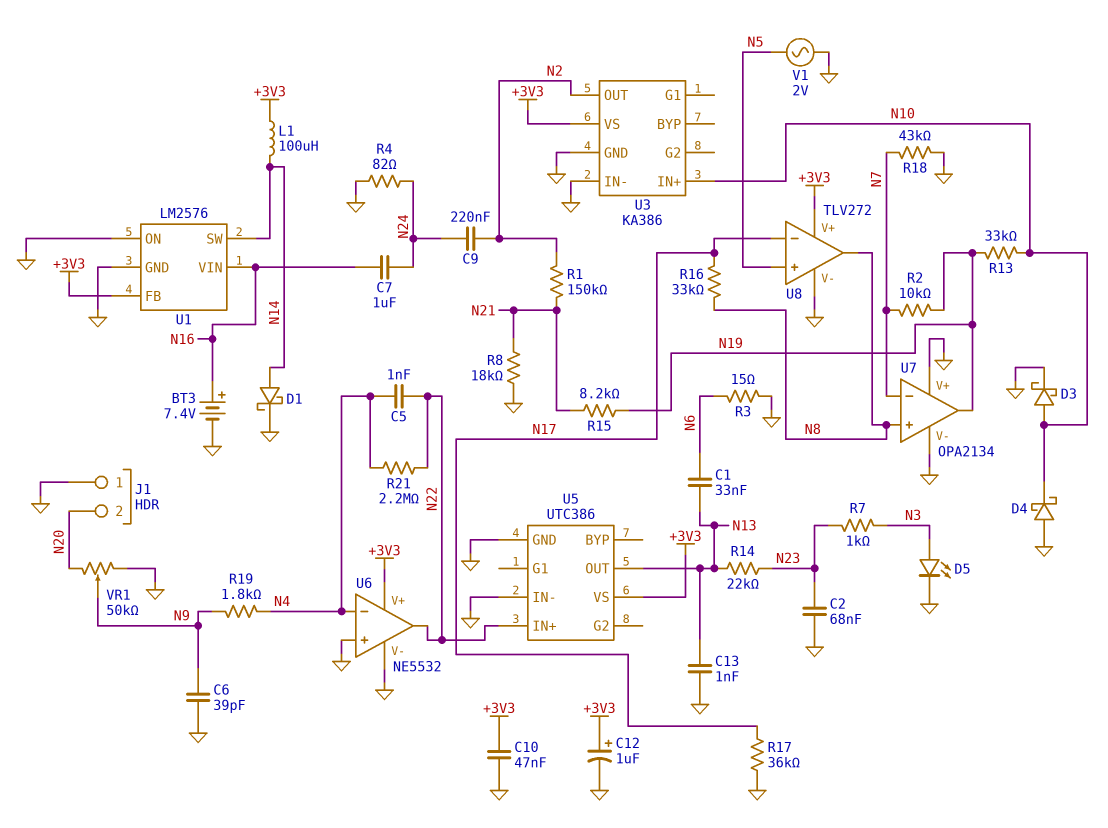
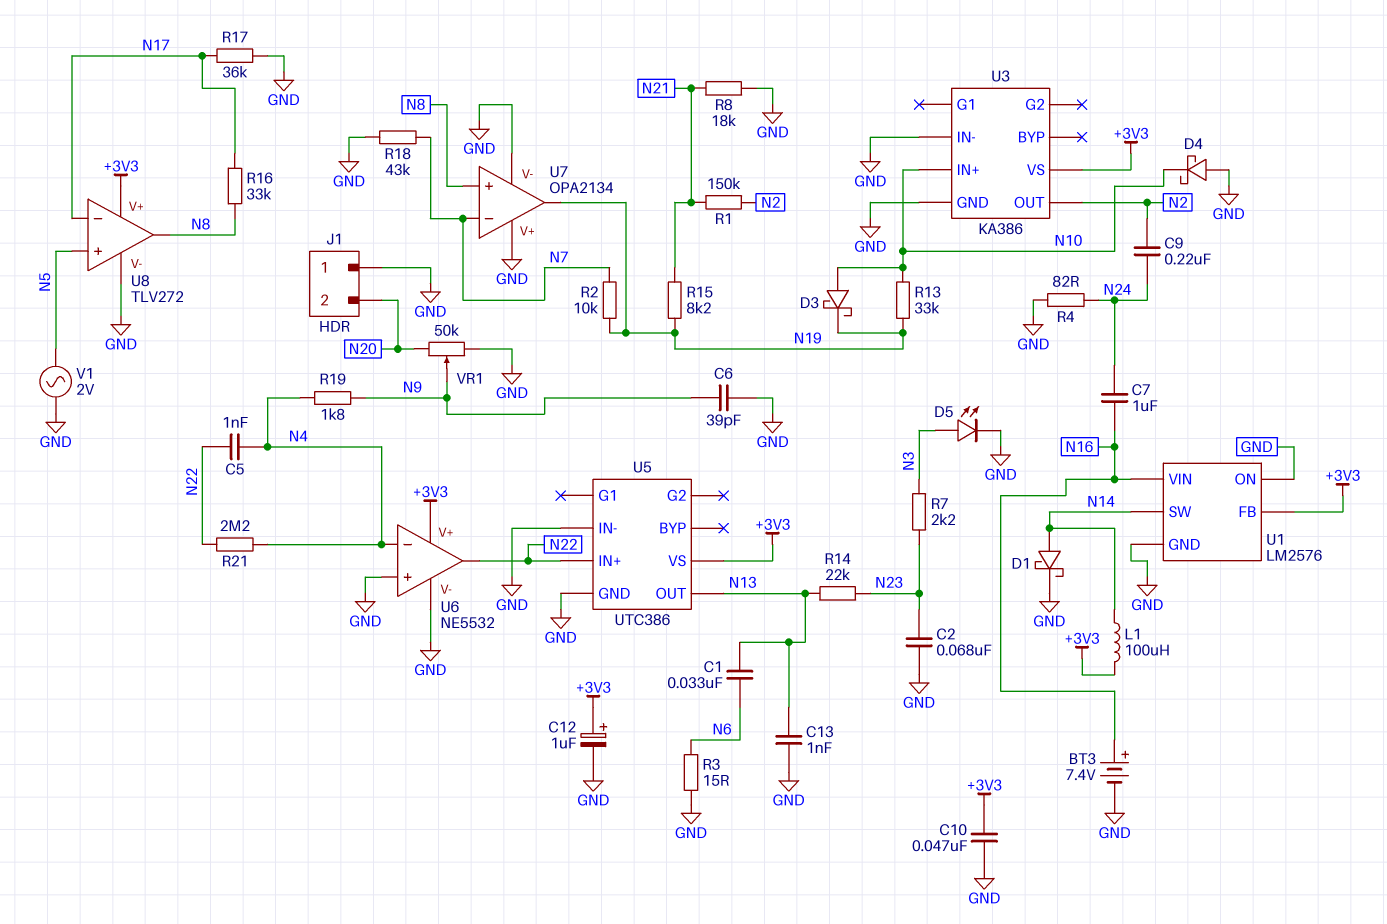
D3: schottky (A N10, K GND) -> schottky (A N10, K N19)
R7: 1k (N3, N23) -> 2.2k (N3, N23)

